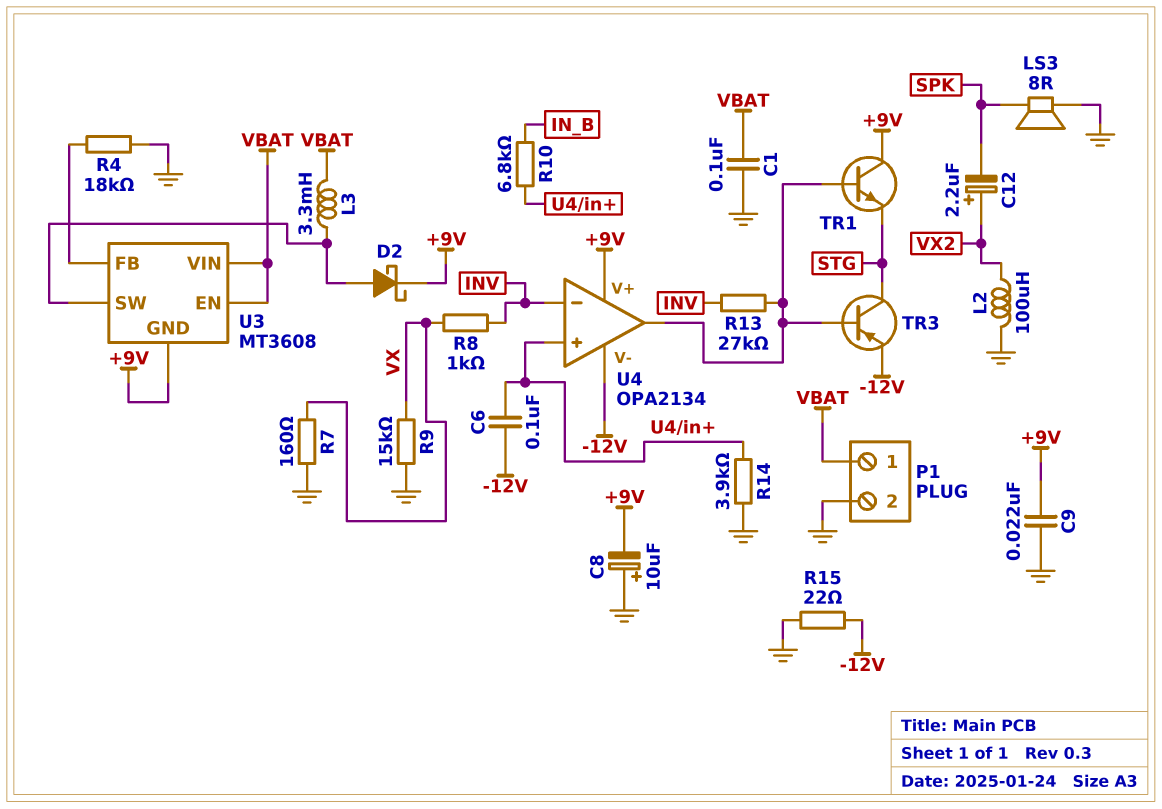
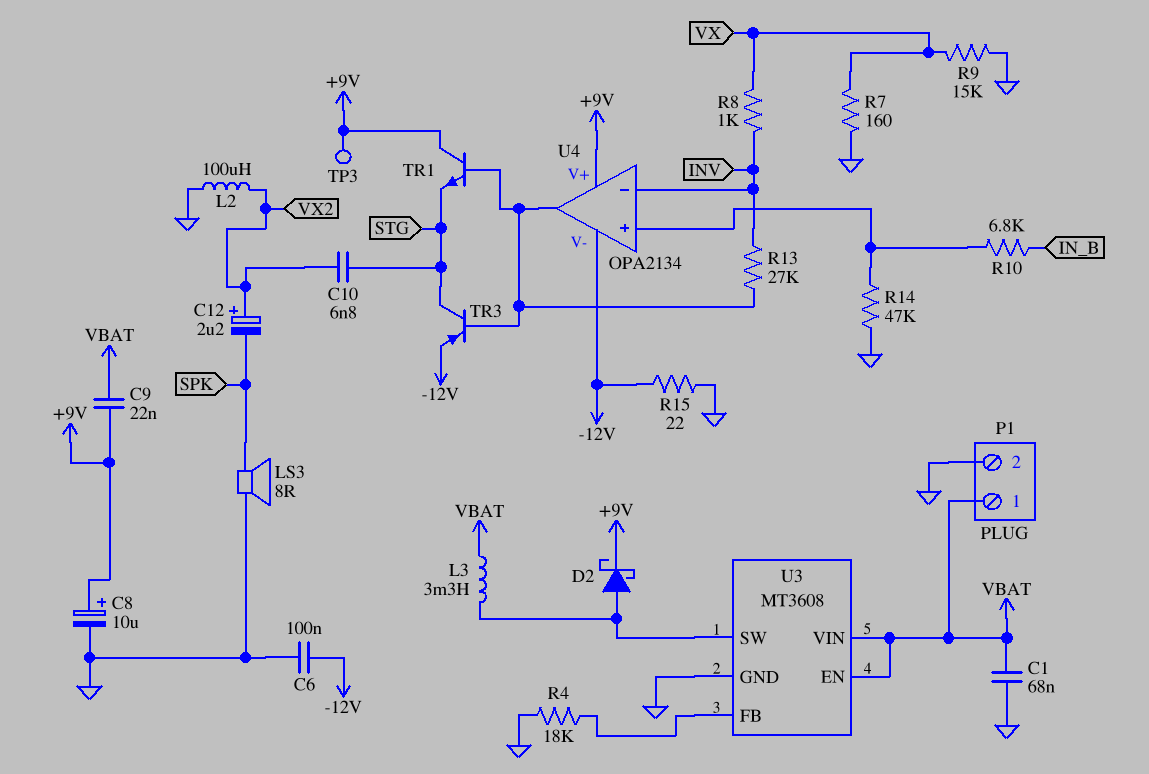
C1: 100nF (GND, VBAT) -> 68nF (GND, VBAT)
C6: 100nF (-12V, U4/in+) -> 100nF (-12V, GND)
C8: 10uF (plus GND, minus +9V) -> 10uF (plus +9V, minus GND)
C9: 22nF (+9V, GND) -> 22nF (+9V, VBAT)
C10: none -> 6.8nF (STG, VX2)
R14: 3.9k (GND, U4/in+) -> 47k (GND, U4/in+)
TP3: none -> test point (+9V)
U3 pin GND: +9V -> GND

